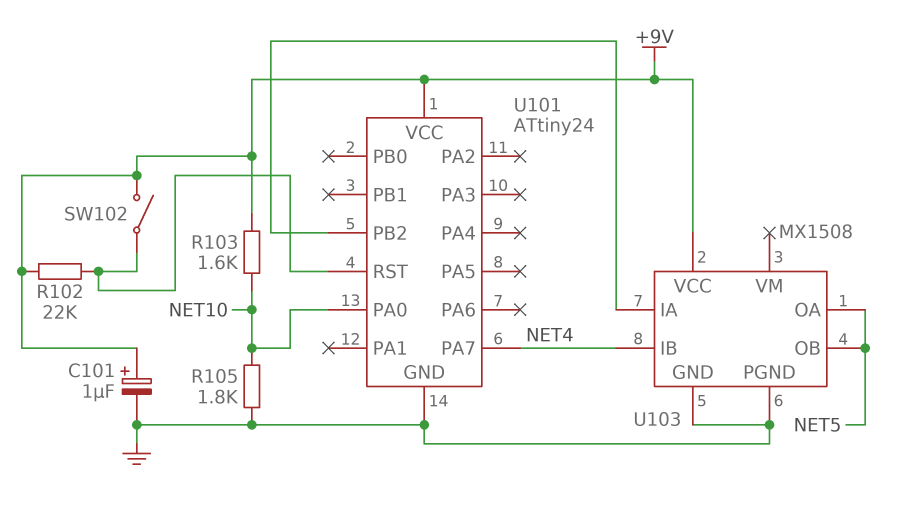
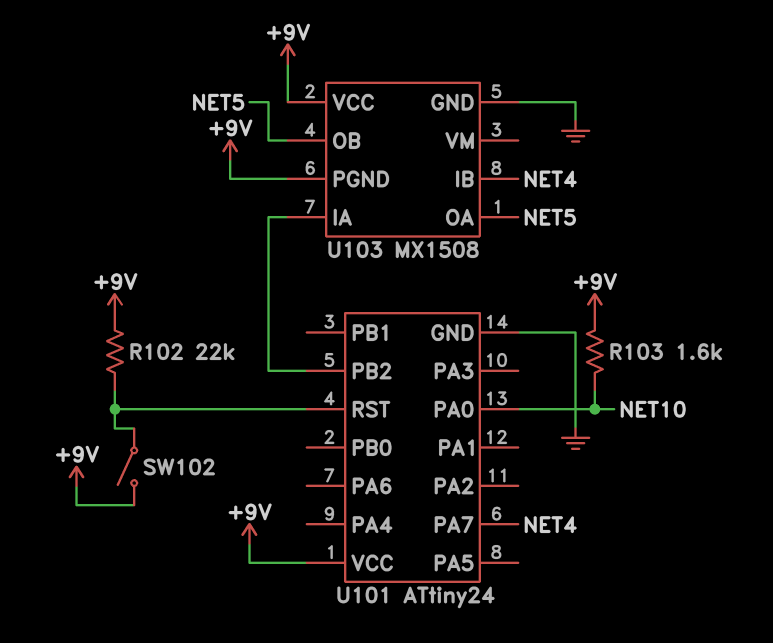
C101: 1uF (plus +9V, minus GND) -> none
R105: 1.8k (GND, NET10) -> none
U103 pin PGND: GND -> +9V

